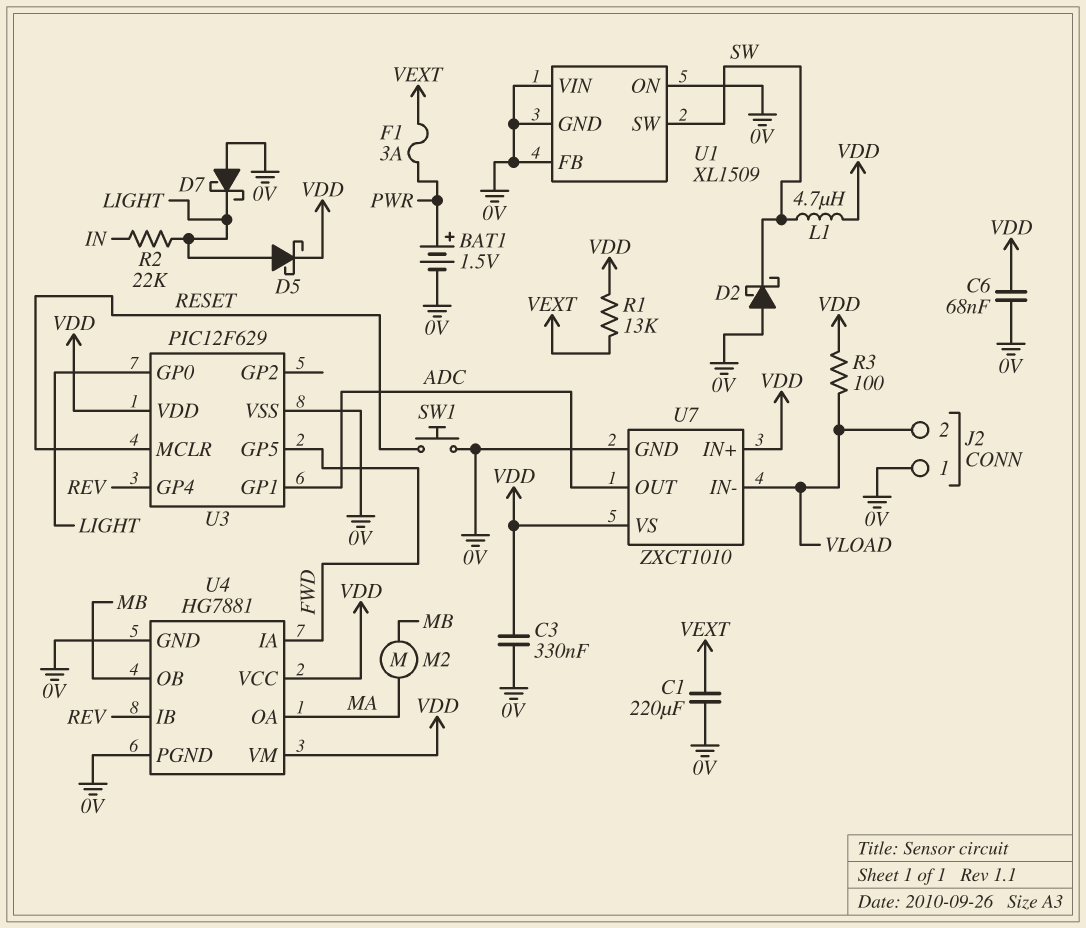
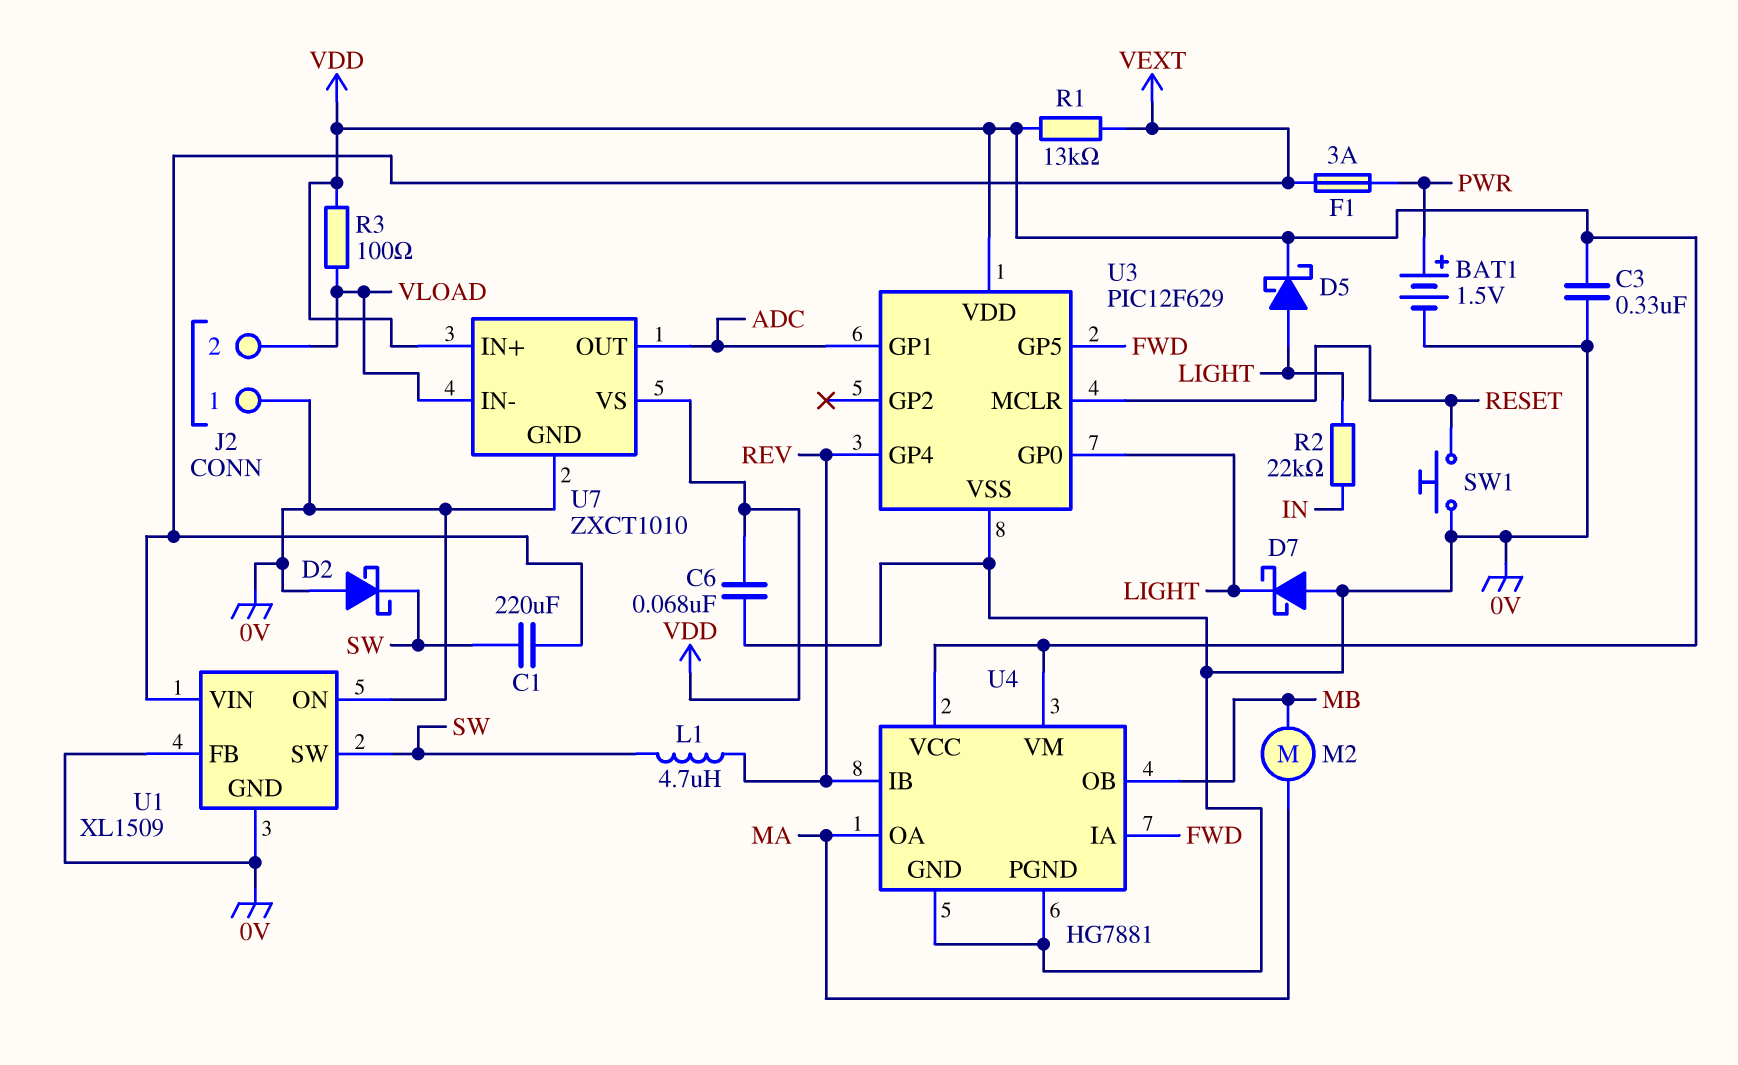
C1: 220uF (0V, VEXT) -> 220uF (SW, VEXT)
L1: 4.7uH (SW, VDD) -> 4.7uH (REV, SW)
U1 pin VIN: 0V -> VEXT

